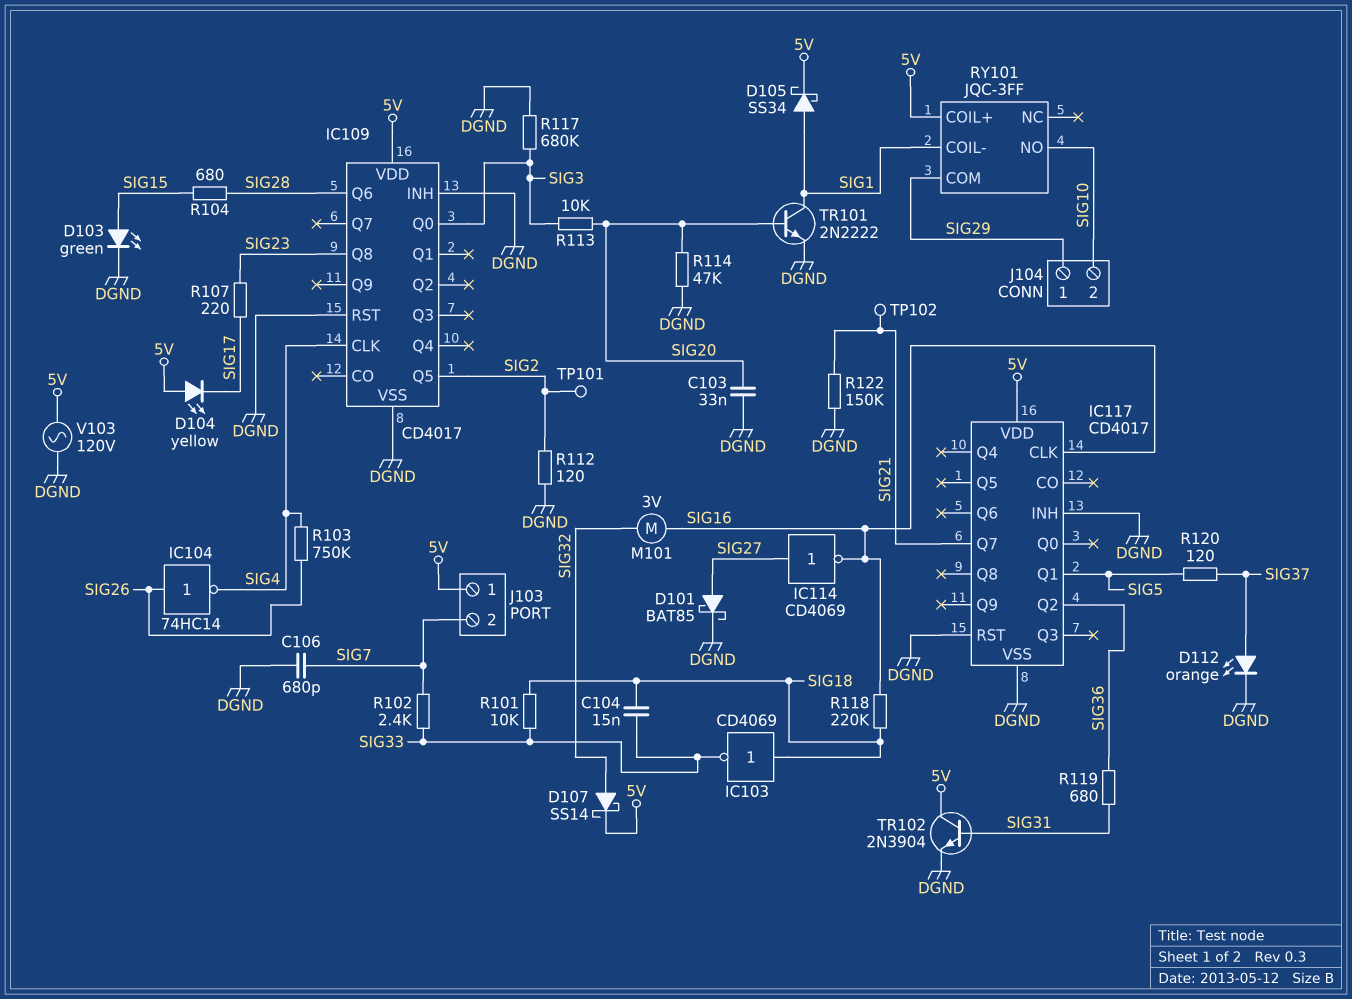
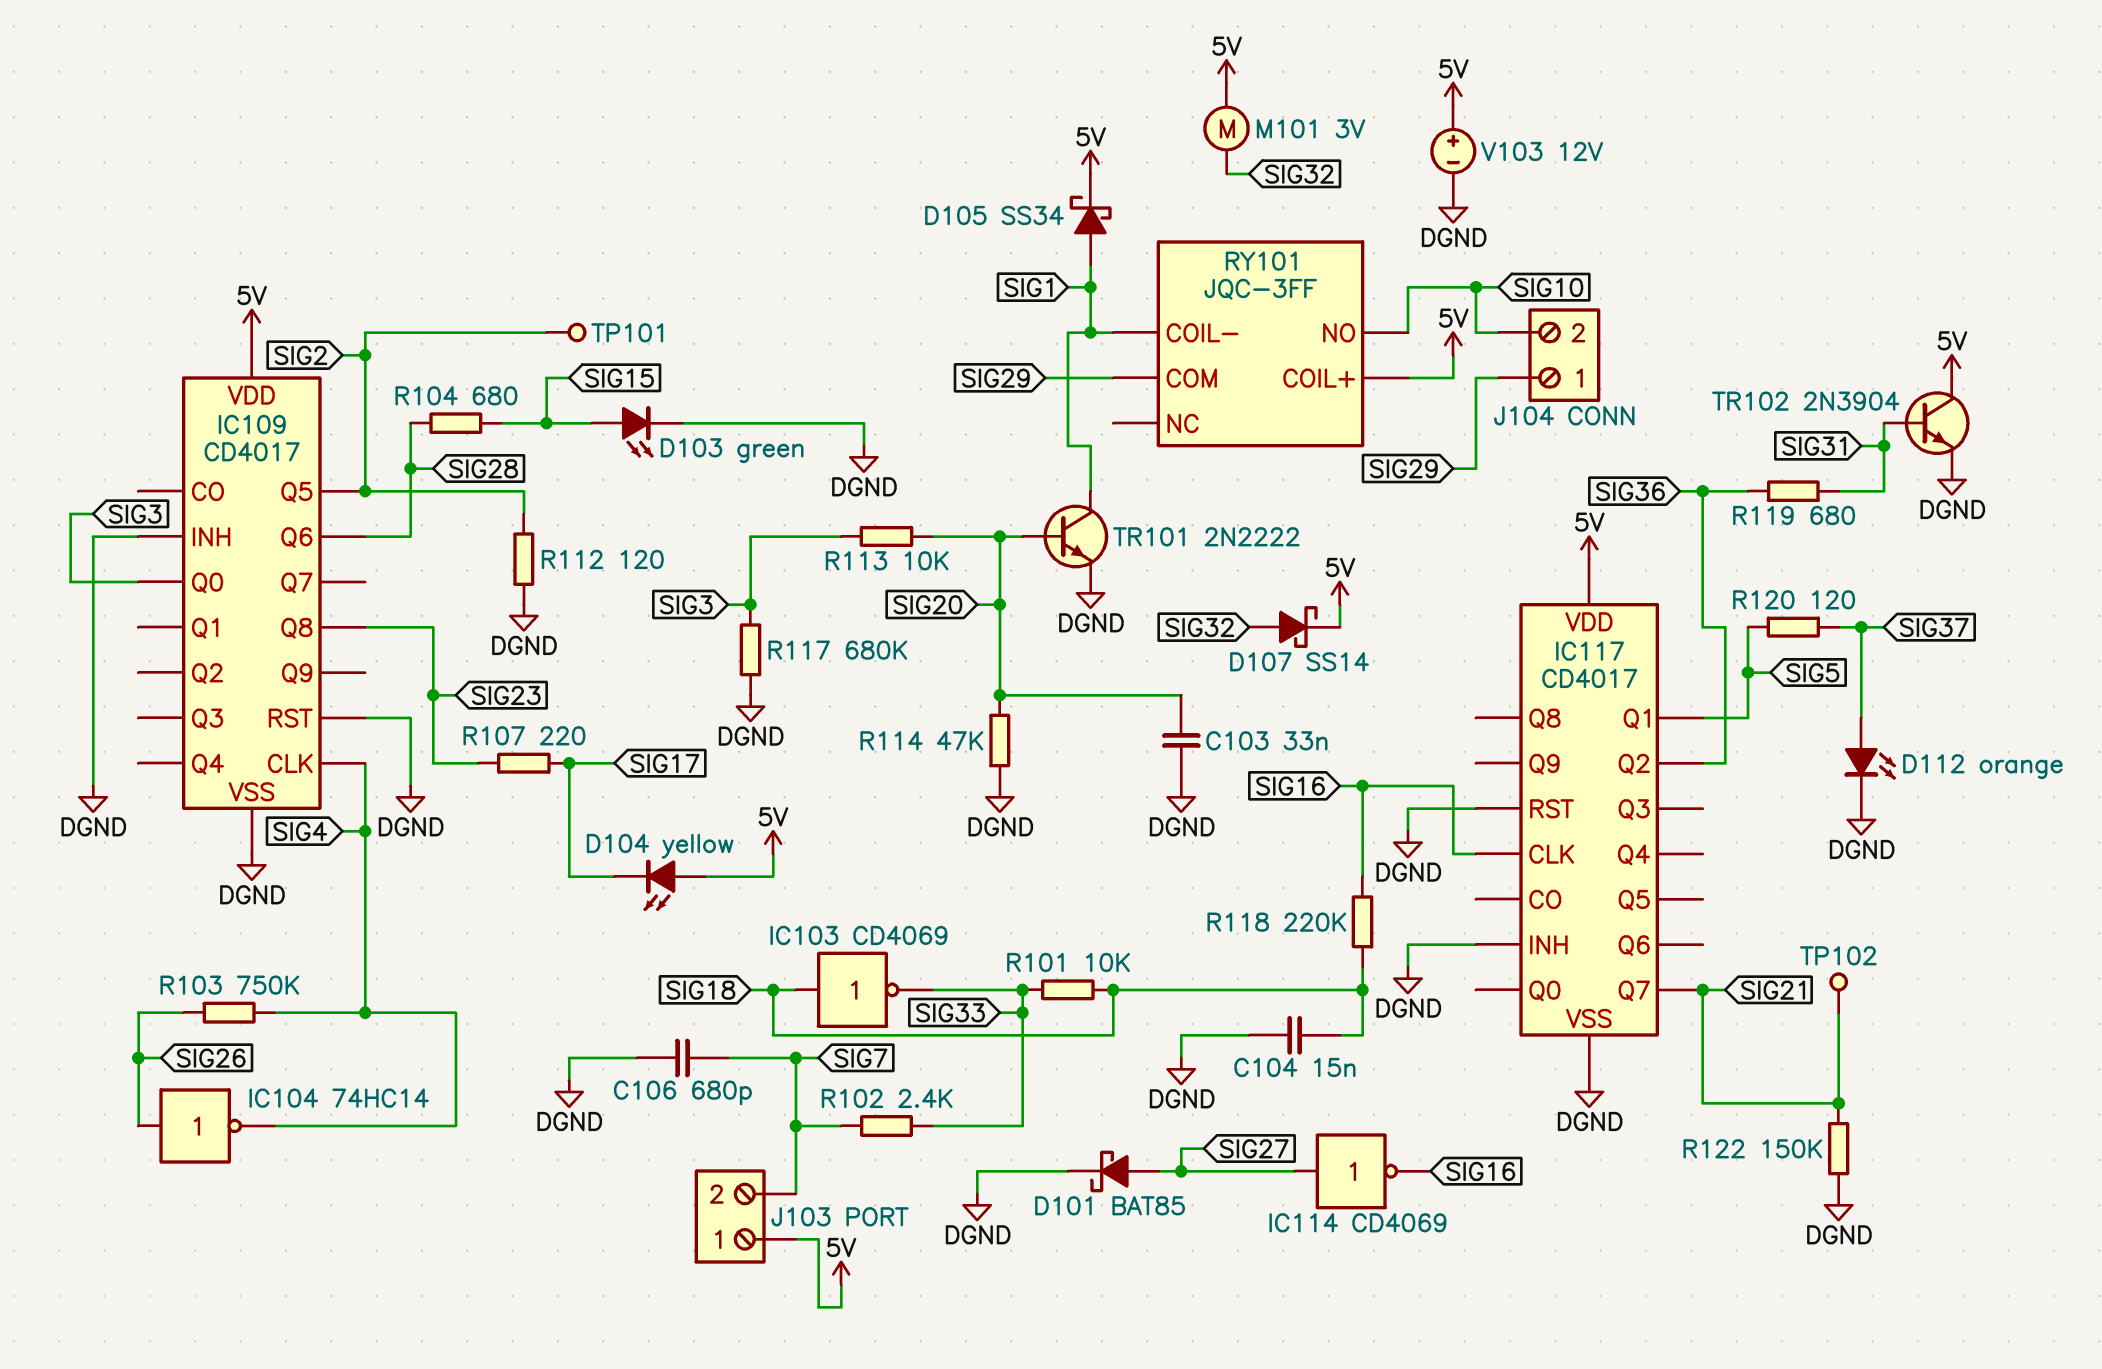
C104: 15nF (SIG18, SIG33) -> 15nF (DGND, SIG18)
M101: motor 3V (SIG16, SIG32) -> motor 3V (5V, SIG32)
V103: AC 120V (5V, DGND) -> 12V (plus 5V, minus DGND)

